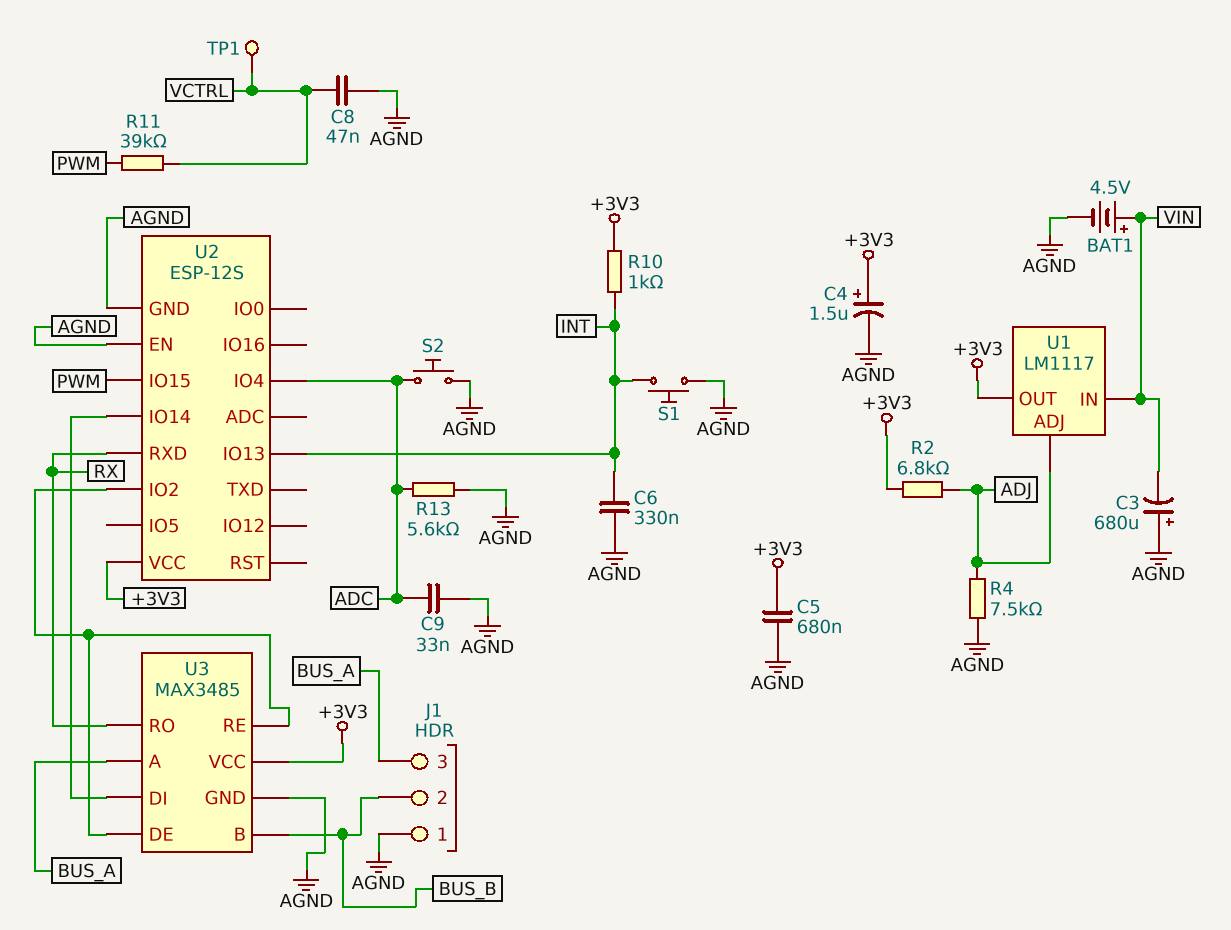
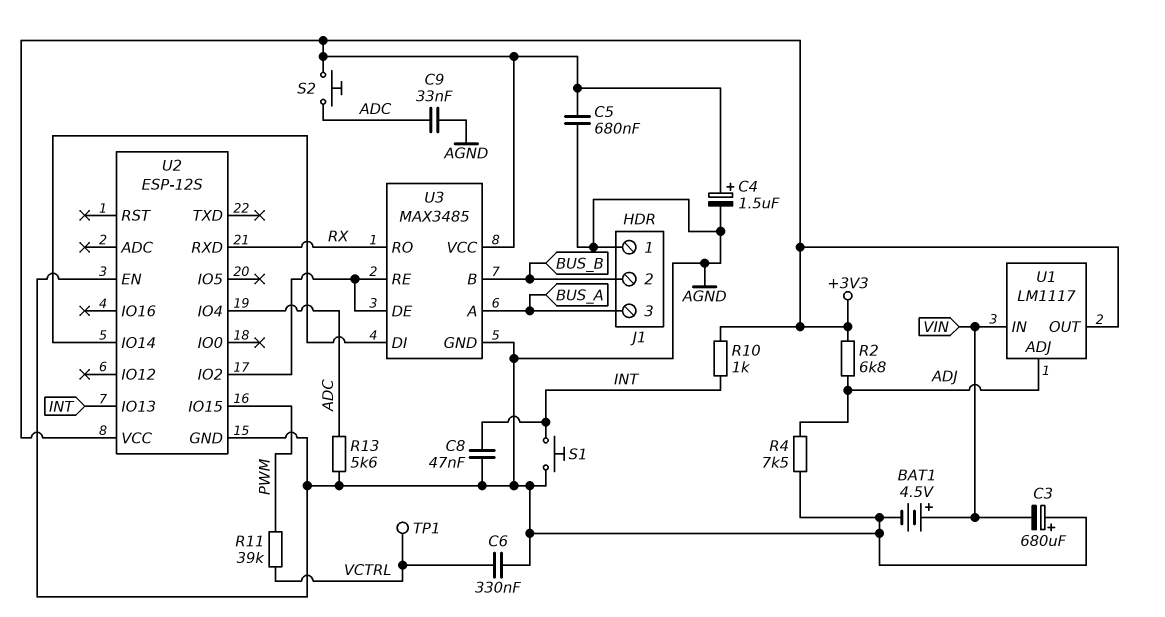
C6: 330nF (AGND, INT) -> 330nF (AGND, VCTRL)
C8: 47nF (AGND, VCTRL) -> 47nF (AGND, INT)
S2: button (ADC, AGND) -> button (+3V3, ADC)

